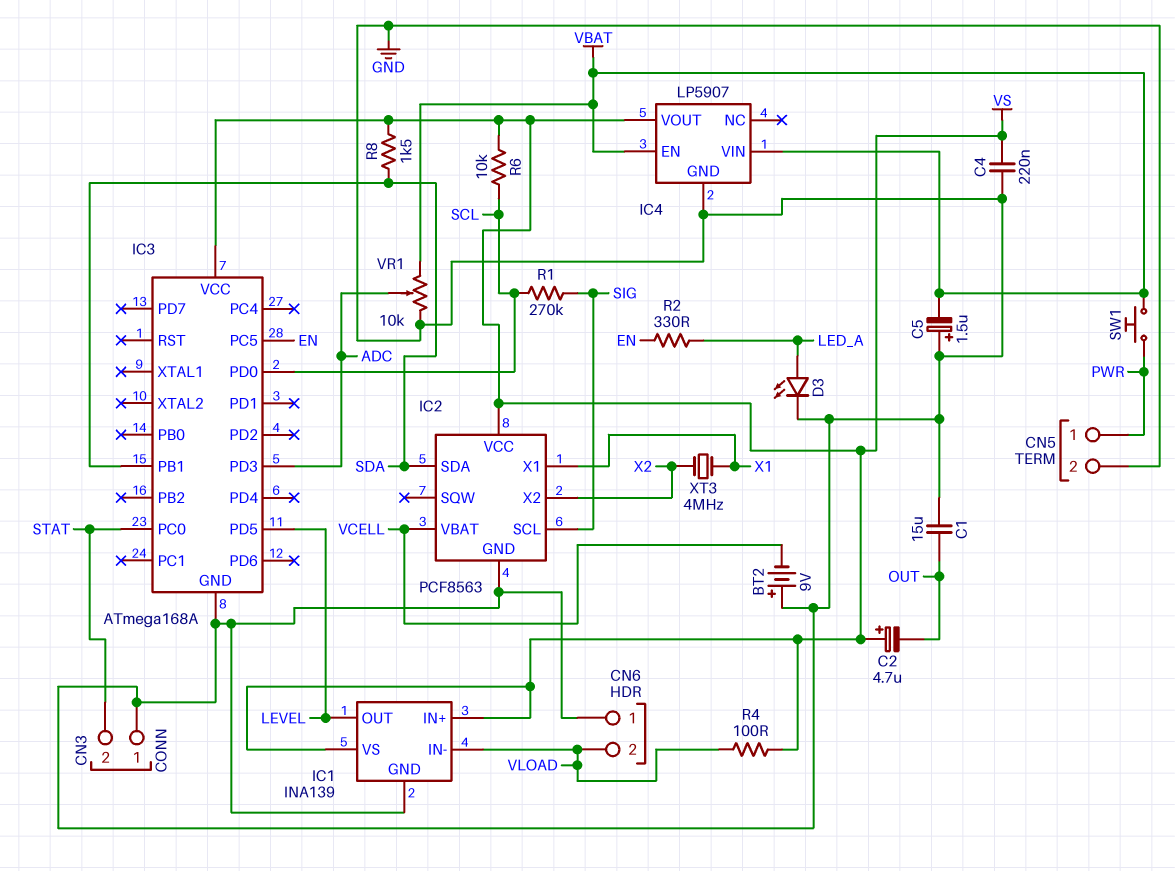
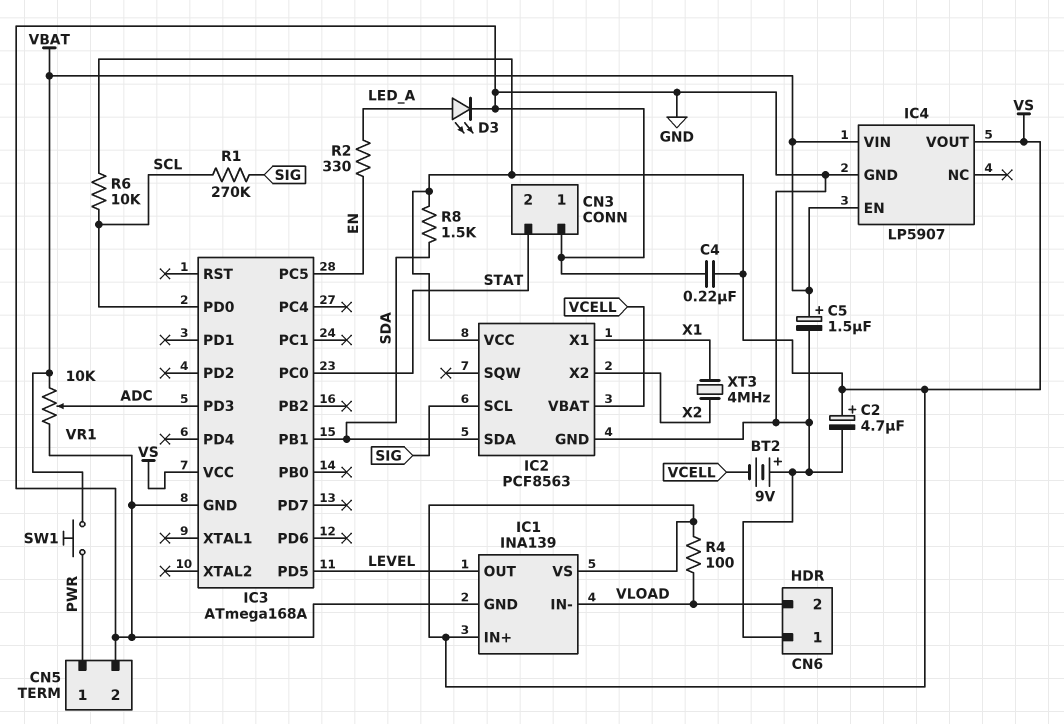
C1: 15uF (GND, OUT) -> none
C2: 4.7uF (plus VS, minus OUT) -> 4.7uF (plus VS, minus GND)
C5: 1.5uF (plus GND, minus VBAT) -> 1.5uF (plus VBAT, minus GND)

